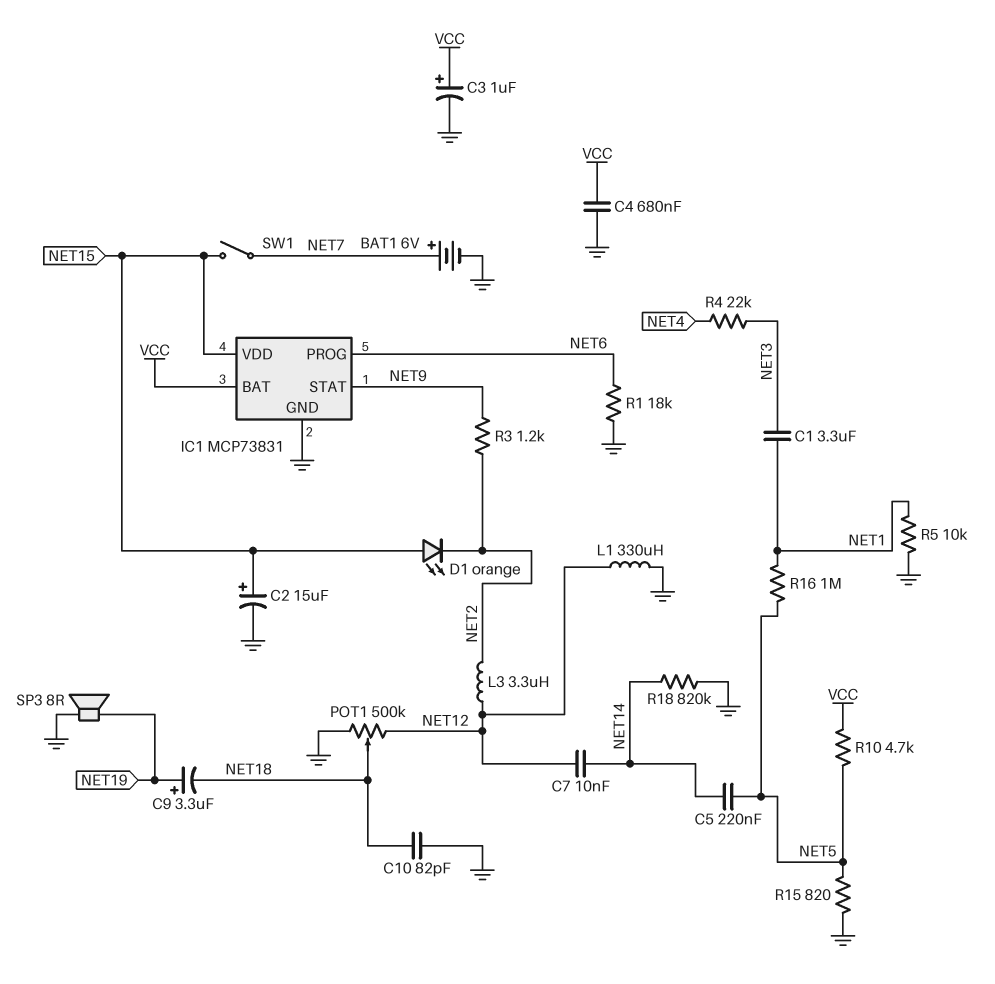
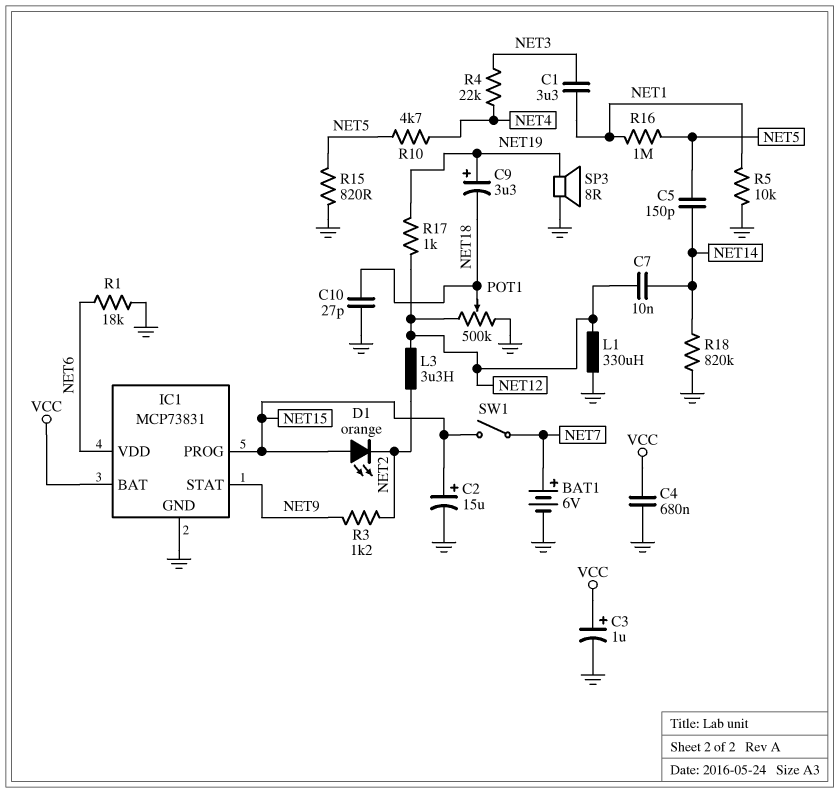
C5: 220nF (NET5, NET14) -> 150pF (NET5, NET14)
C10: 82pF (GND, NET18) -> 27pF (GND, NET18)
IC1 pin PROG: NET6 -> NET15
IC1 pin VDD: NET15 -> NET6
R10: 4.7k (NET5, VCC) -> 4.7k (NET4, NET5)
R17: none -> 1k (NET12, NET19)

